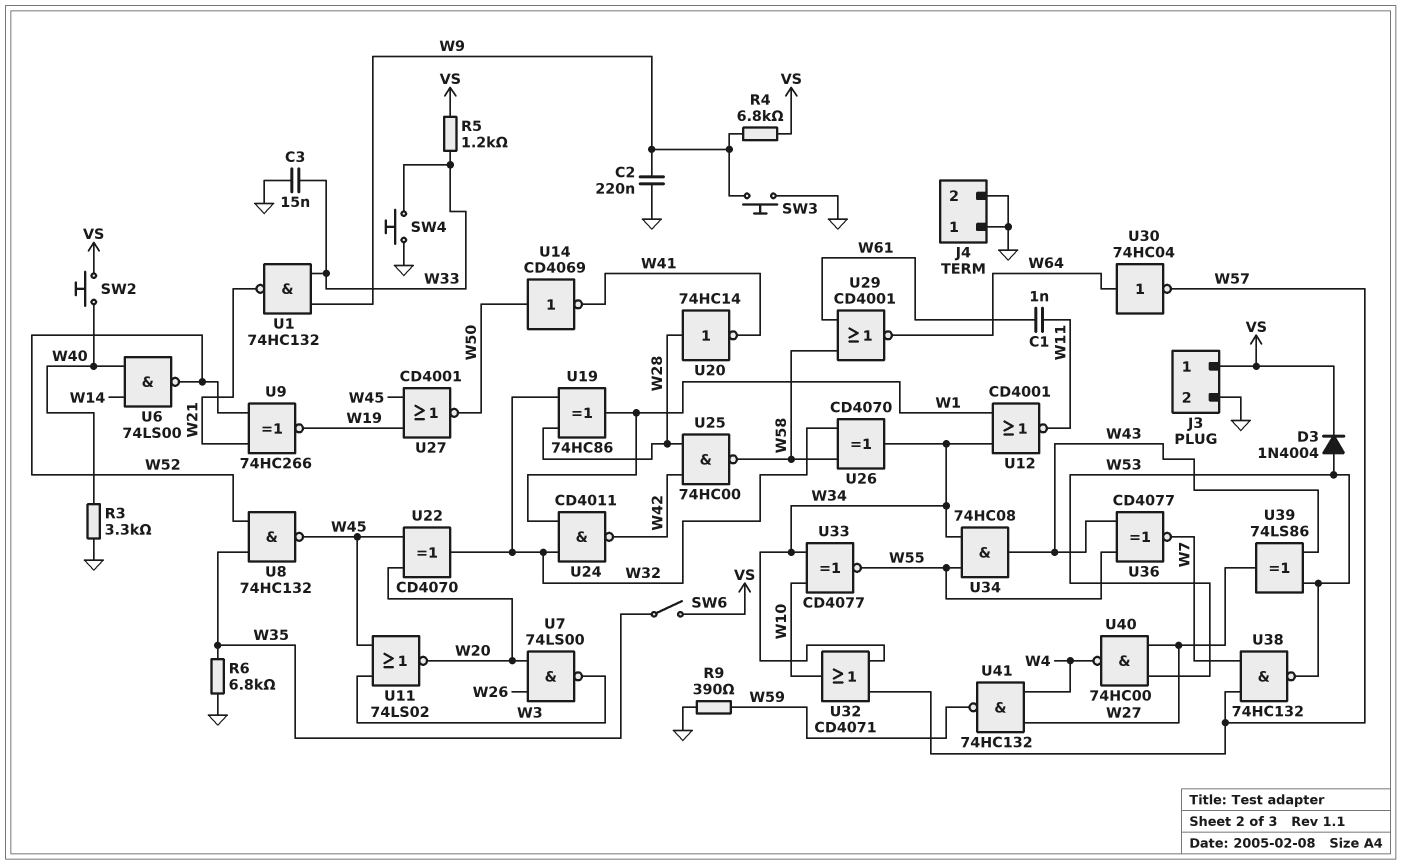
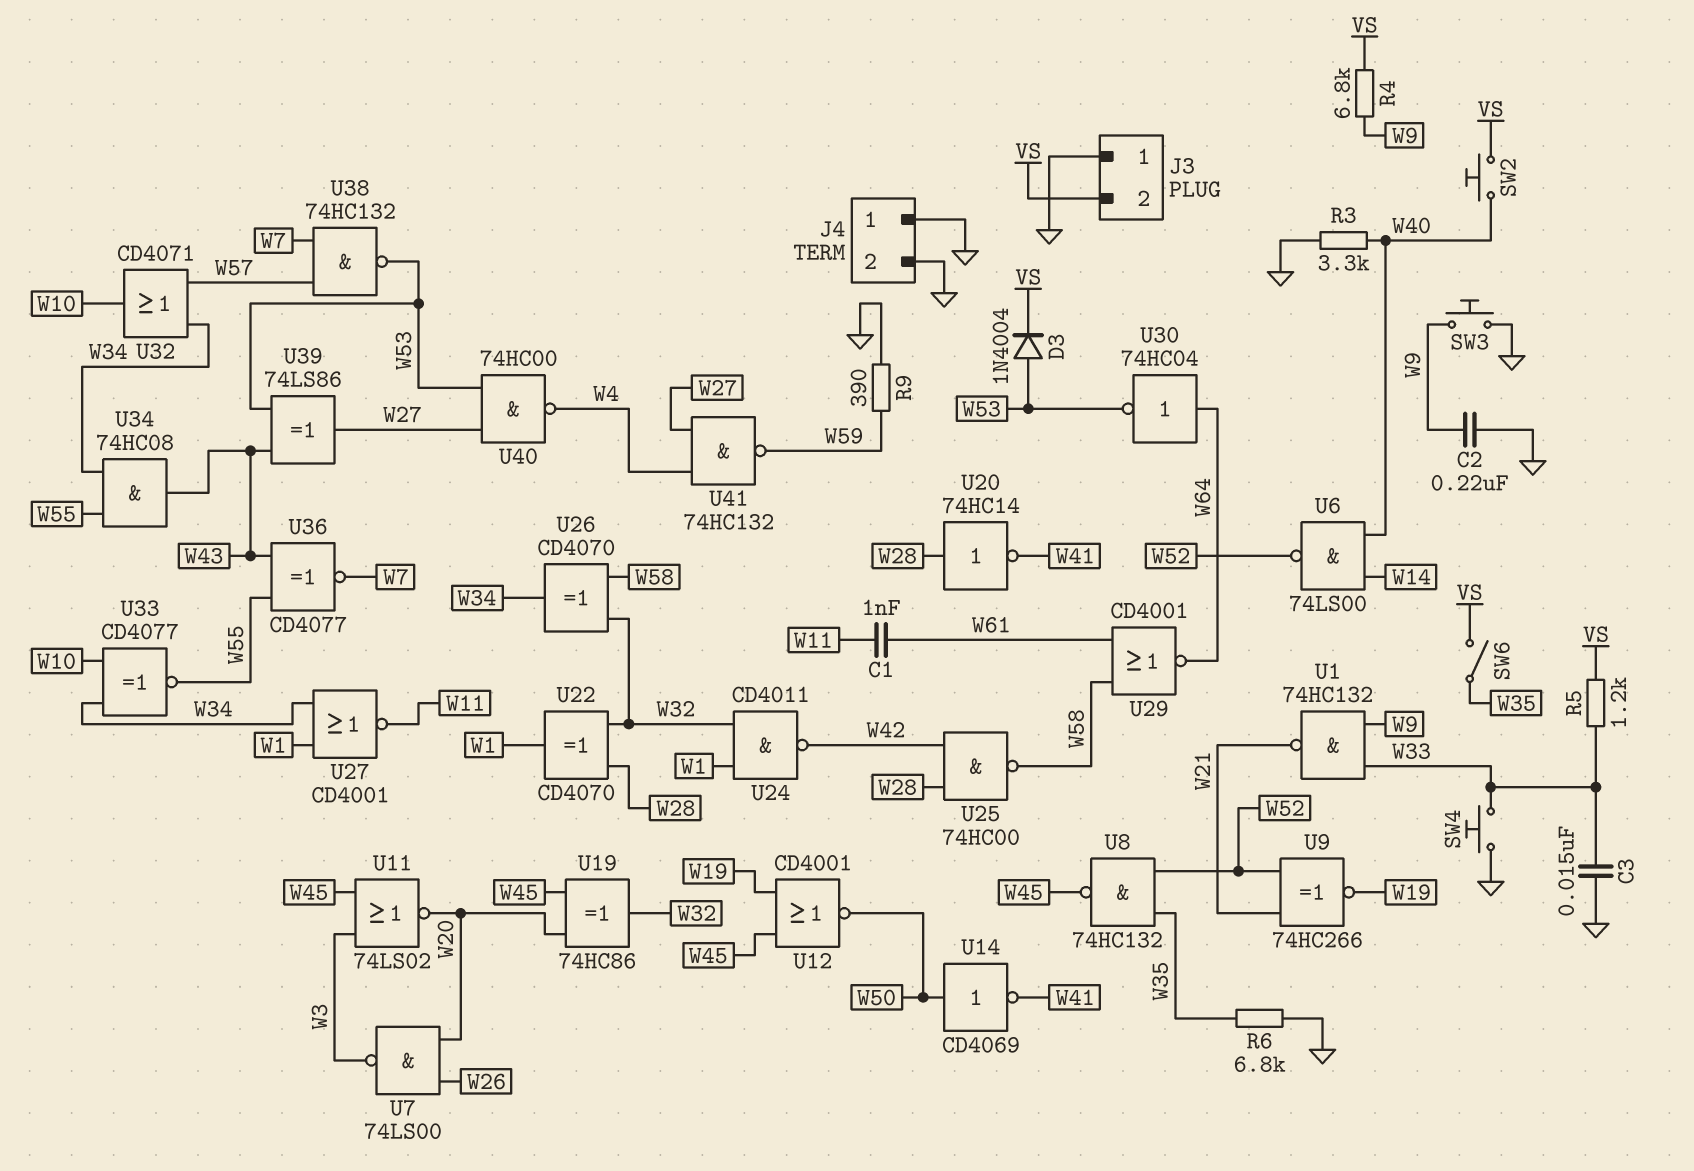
J3 pin 1: VS -> GND
J3 pin 2: GND -> VS
U12: NOR CD4001 (in W1, in W34, out W11) -> NOR CD4001 (in W19, in W45, out W50)
U19: XOR 74HC86 (in W28, in W32, out W1) -> XOR 74HC86 (in W20, in W45, out W32)
U22: XOR CD4070 (in W20, in W45, out W32) -> XOR CD4070 (in W28, in W32, out W1)
U27: NOR CD4001 (in W19, in W45, out W50) -> NOR CD4001 (in W1, in W34, out W11)
U30: NOT 74HC04 (in W64, out W57) -> NOT 74HC04 (in W64, out W53)

